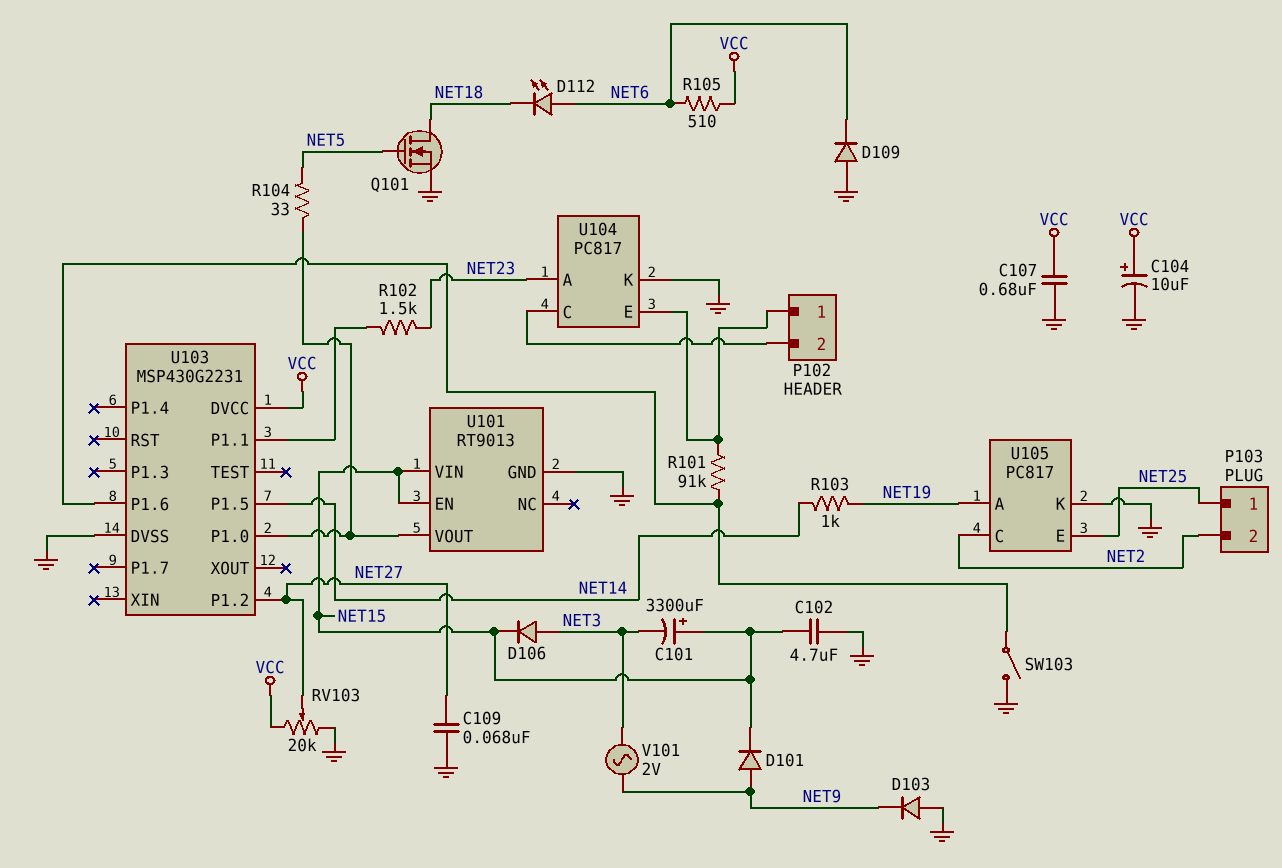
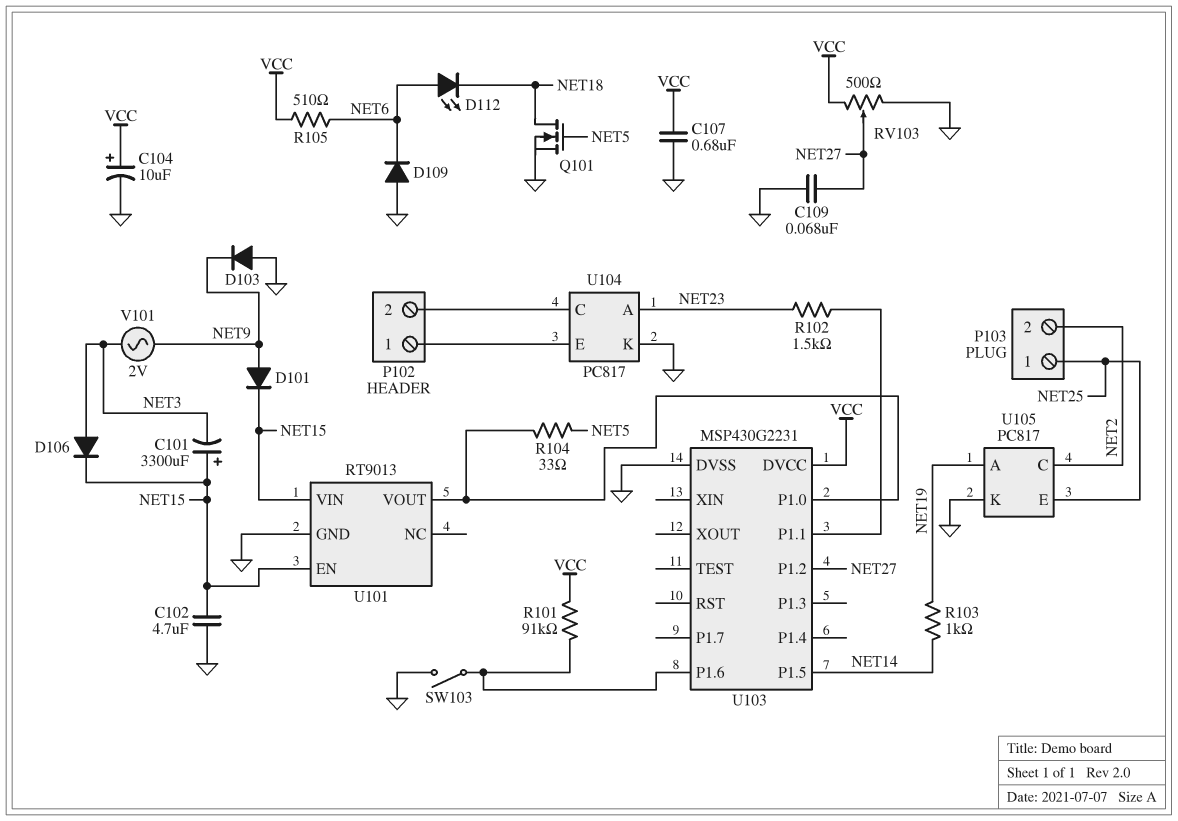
R101: 91k (P102/1, U103/P1.6) -> 91k (U103/P1.6, VCC)
RV103: 20k (GND, VCC, wiper NET27) -> 500 (GND, VCC, wiper NET27)

